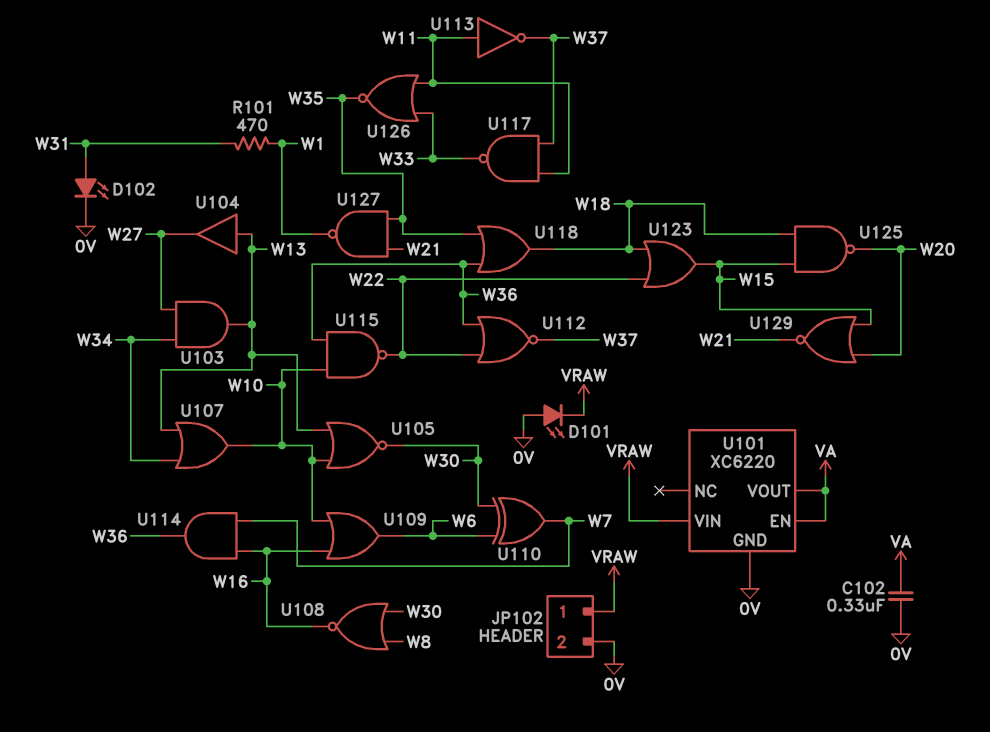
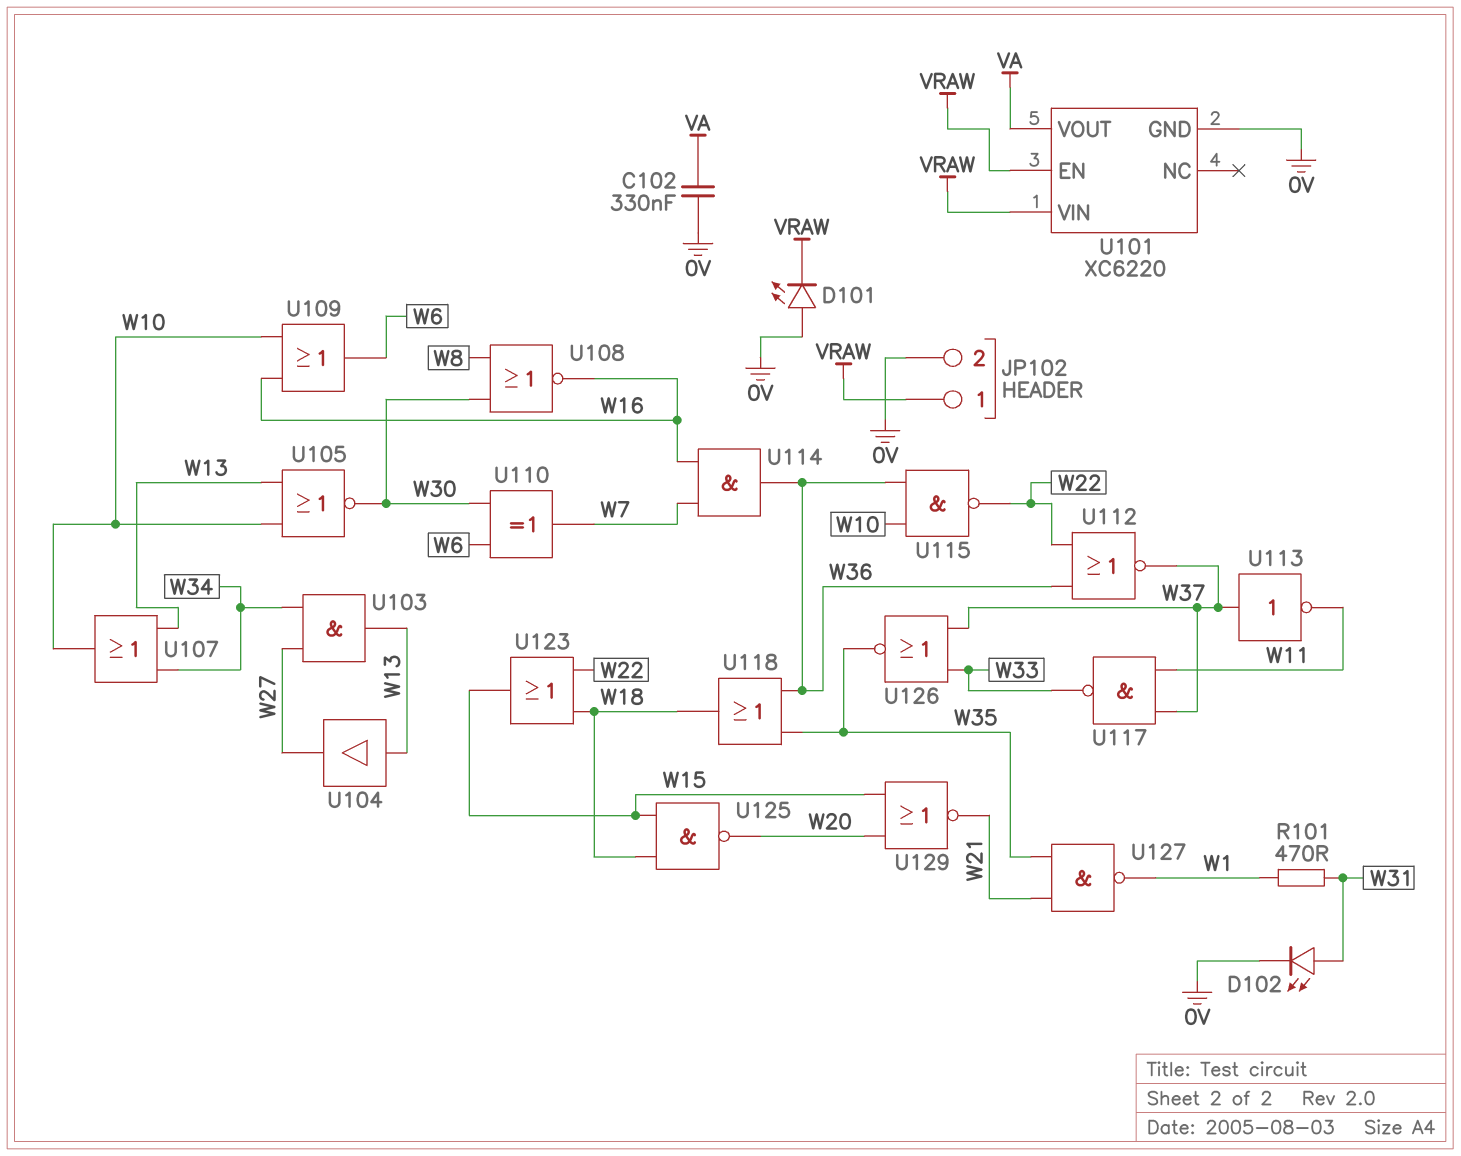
U101 pin EN: VA -> VRAW
U113: NOT (in W11, out W37) -> NOT (in W37, out W11)
U126: NOR (in W11, in W33, out W35) -> NOR (in W33, in W37, out W35)

